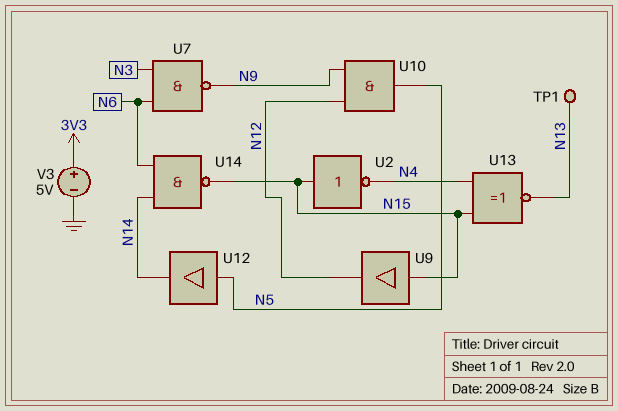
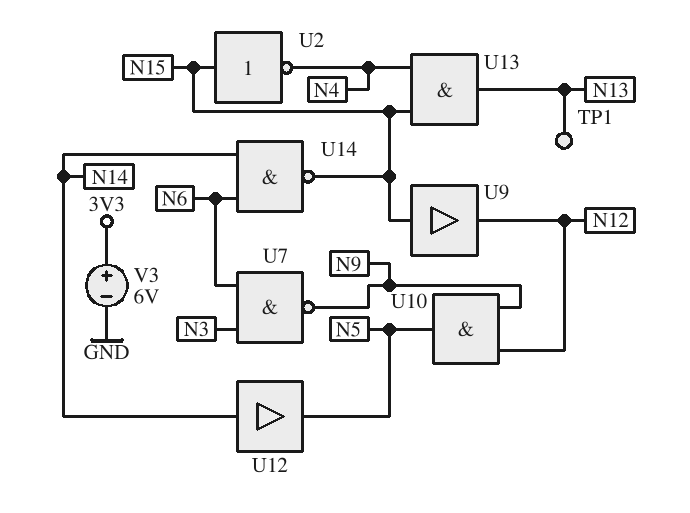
U12: buffer (in N5, out N14) -> buffer (in N14, out N5)
U13: XNOR (in N4, in N15, out N13) -> AND (in N4, in N15, out N13)
V3: 5V (plus 3V3, minus GND) -> 6V (plus 3V3, minus GND)

